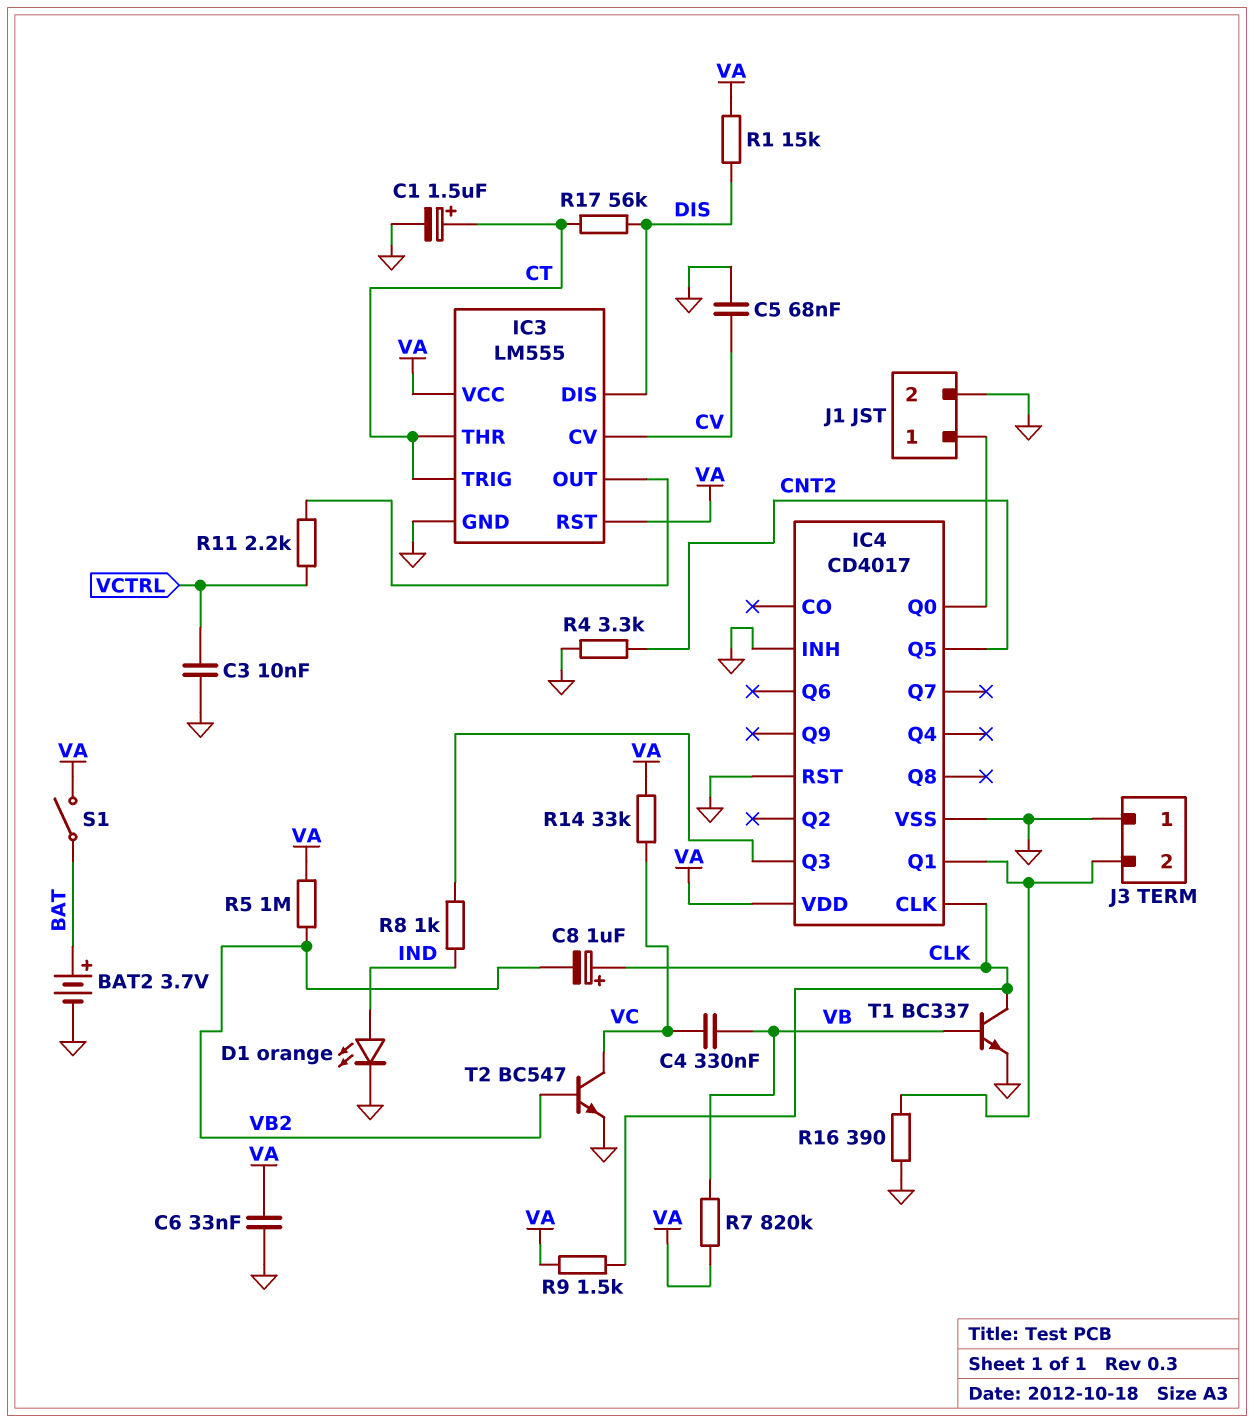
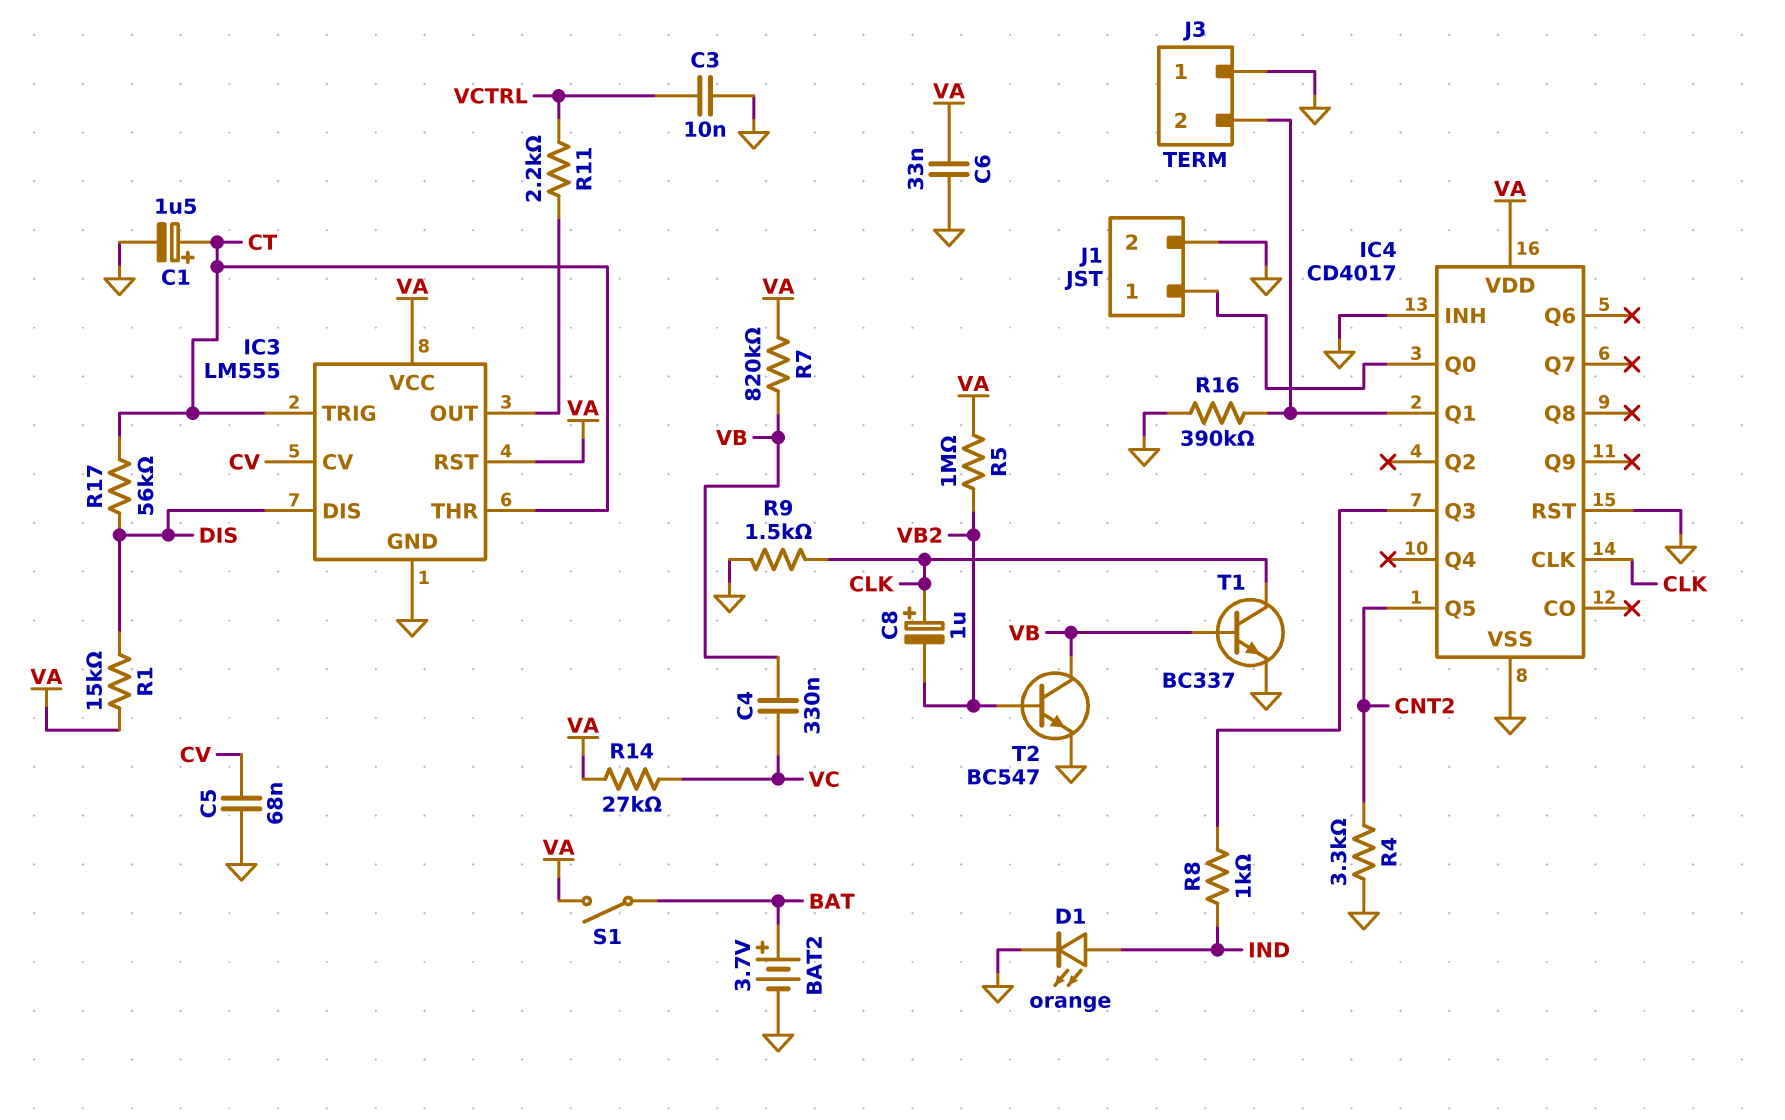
R9: 1.5k (CLK, VA) -> 1.5k (CLK, GND)
R14: 33k (VA, VC) -> 27k (VA, VC)
R16: 390 (GND, IC4/Q1) -> 390k (GND, IC4/Q1)
T2: NPN BC547 (B VB2, C VC, E GND) -> NPN BC547 (B VB2, C VB, E GND)

